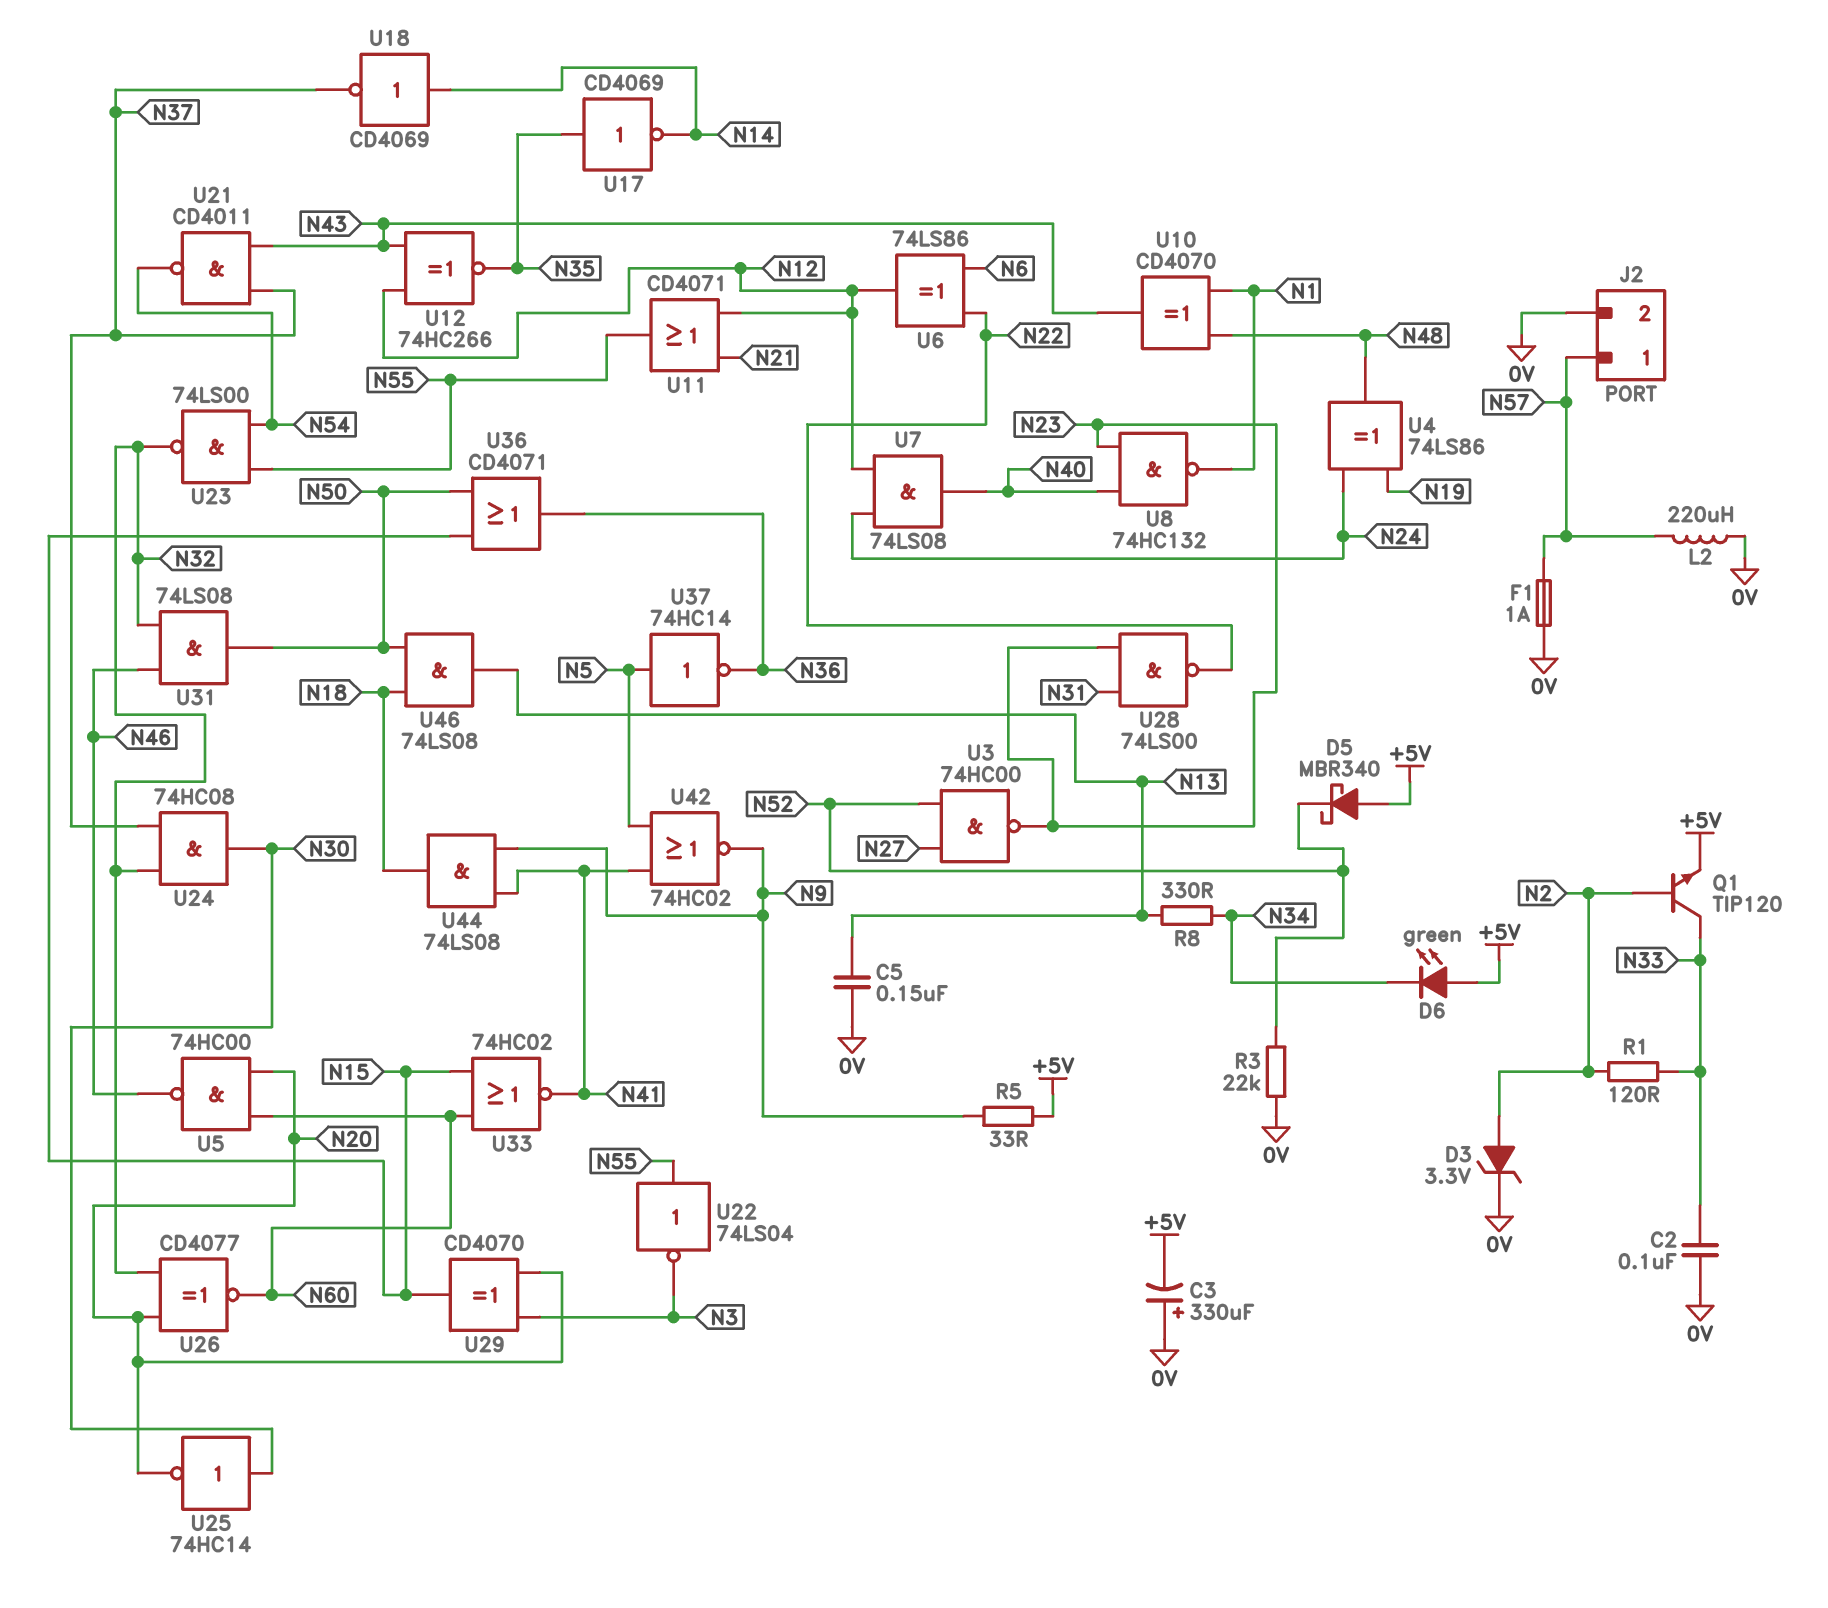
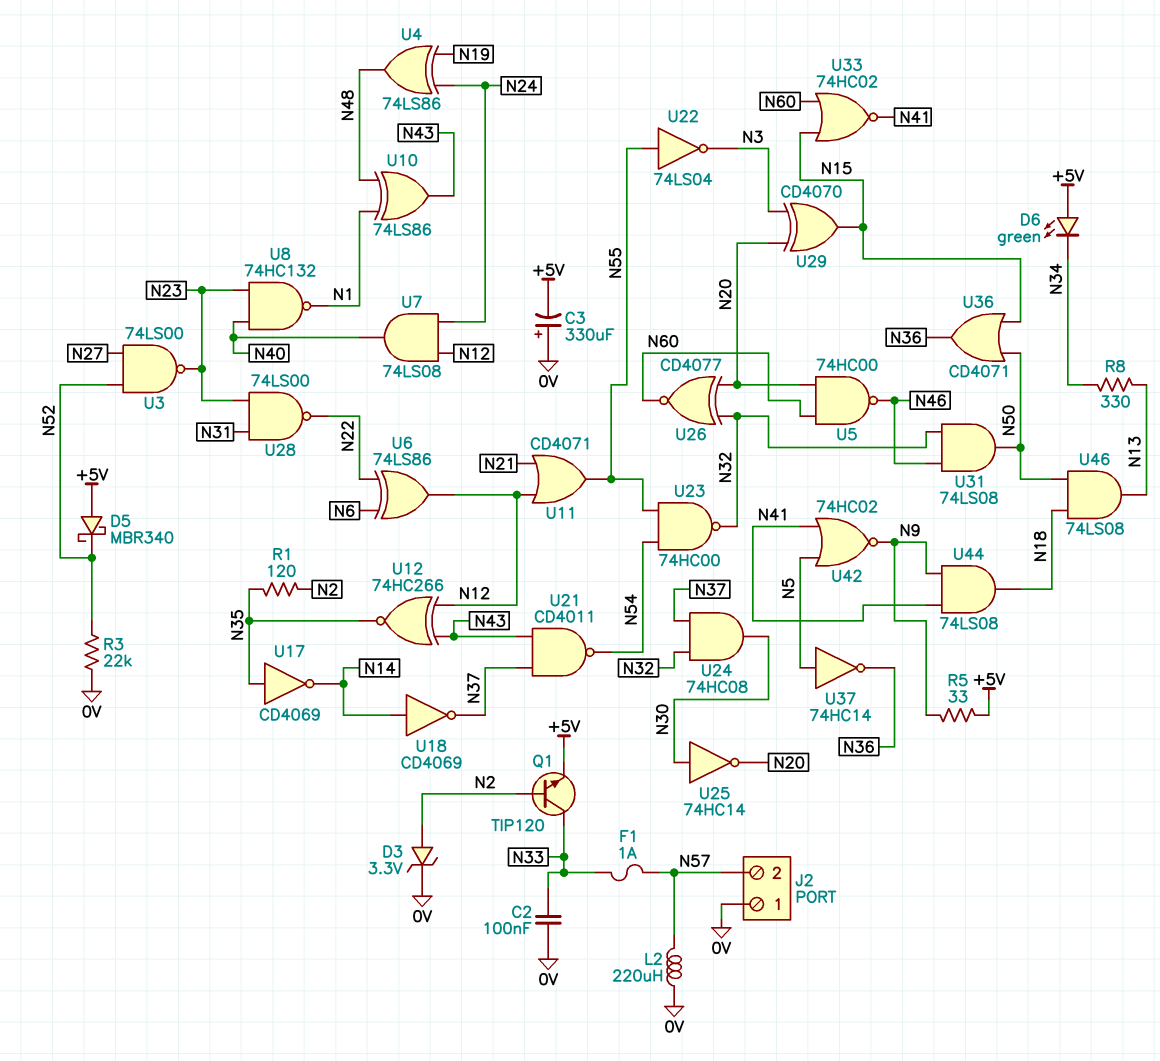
C5: 150nF (0V, N13) -> none
F1: 1A (0V, N57) -> 1A (N33, N57)
J2 pin 1: N57 -> 0V
J2 pin 2: 0V -> N57
R1: 120 (N2, N33) -> 120 (N2, N35)
U3: NAND 74HC00 (in N27, in N52, out N23) -> NAND 74LS00 (in N27, in N52, out N23)
U10: XOR CD4070 (in N1, in N48, out N43) -> XOR 74LS86 (in N1, in N48, out N43)
U23: NAND 74LS00 (in N54, in N55, out N32) -> NAND 74HC00 (in N54, in N55, out N32)

